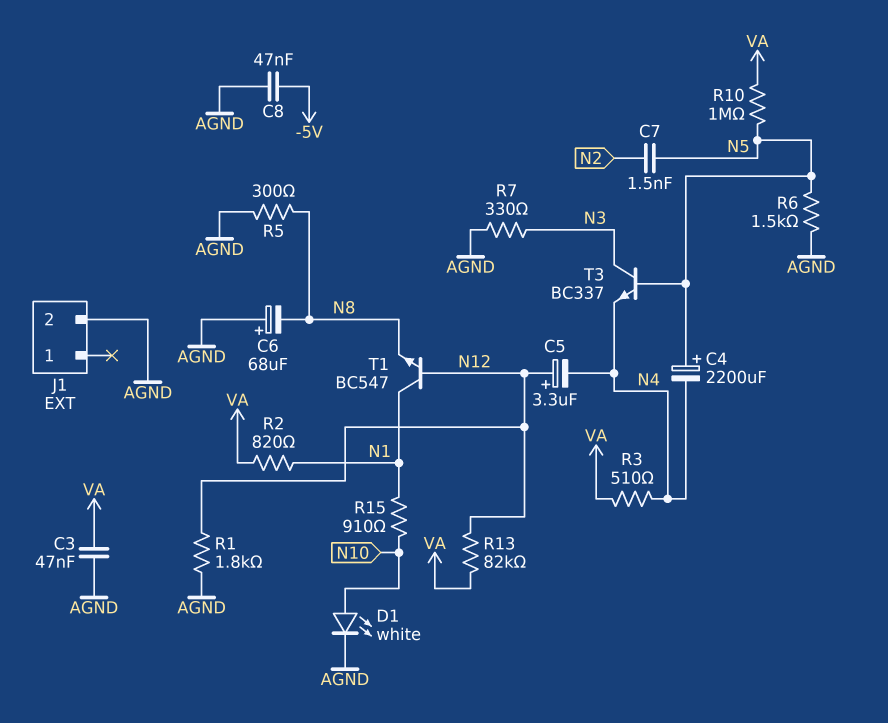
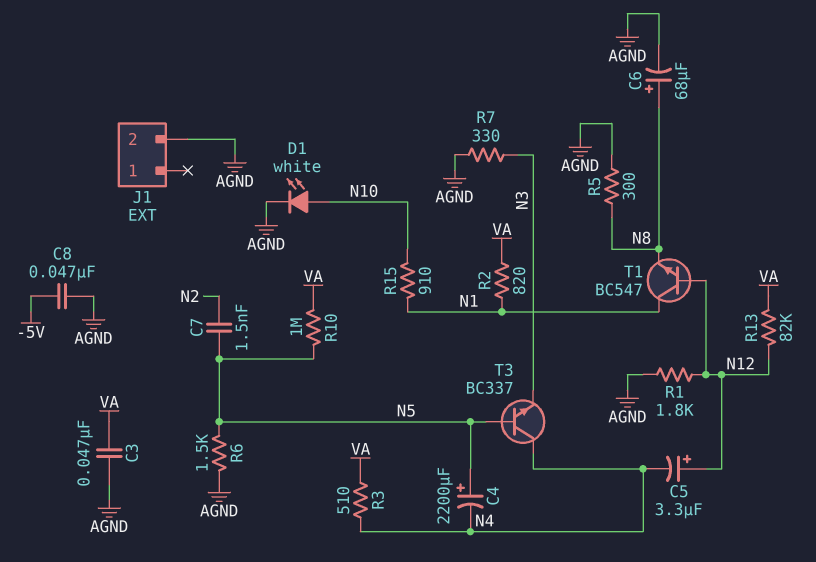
C6: 68uF (plus AGND, minus N8) -> 68uF (plus N8, minus AGND)
T3: NPN BC337 (B N5, C N3, E N4) -> NPN BC337 (B N5, C N4, E N3)

